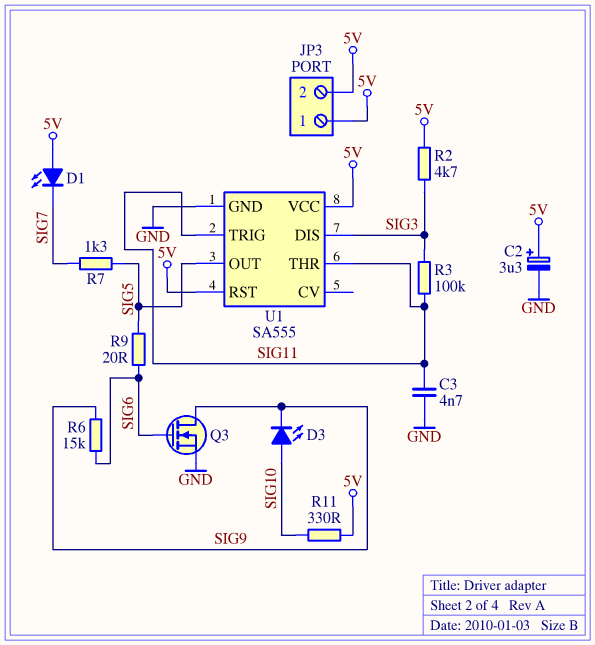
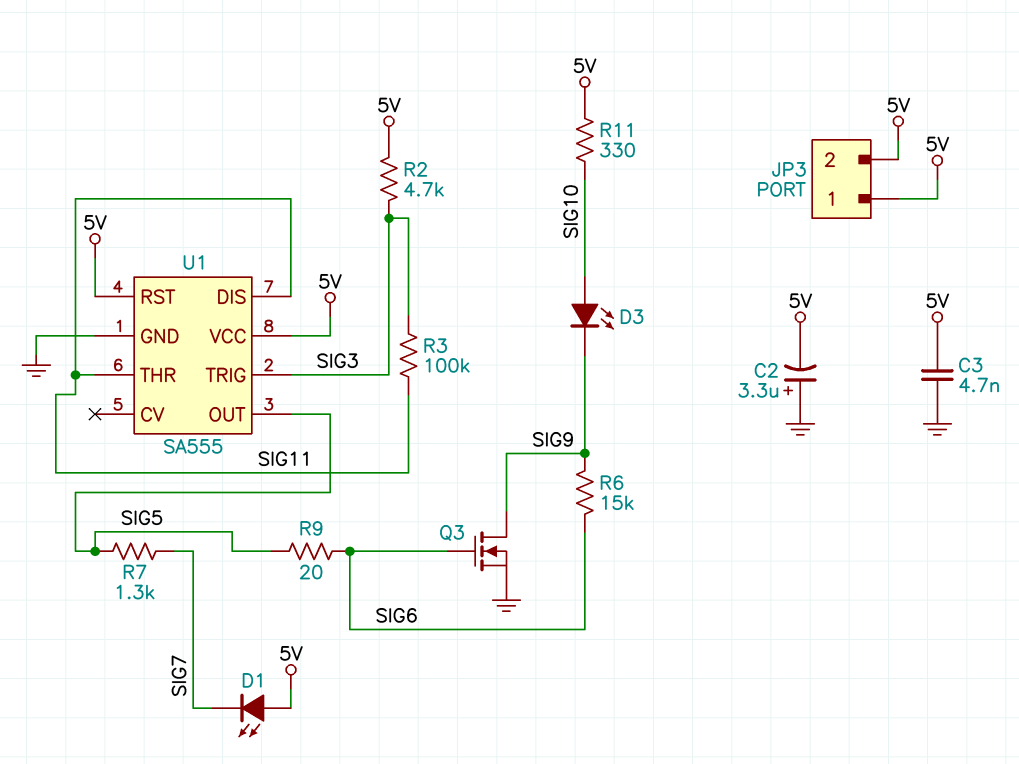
C2: 3.3uF (plus 5V, minus GND) -> 3.3uF (plus GND, minus 5V)
C3: 4.7nF (GND, SIG11) -> 4.7nF (5V, GND)
U1 pin DIS: SIG3 -> SIG11
U1 pin TRIG: SIG11 -> SIG3

